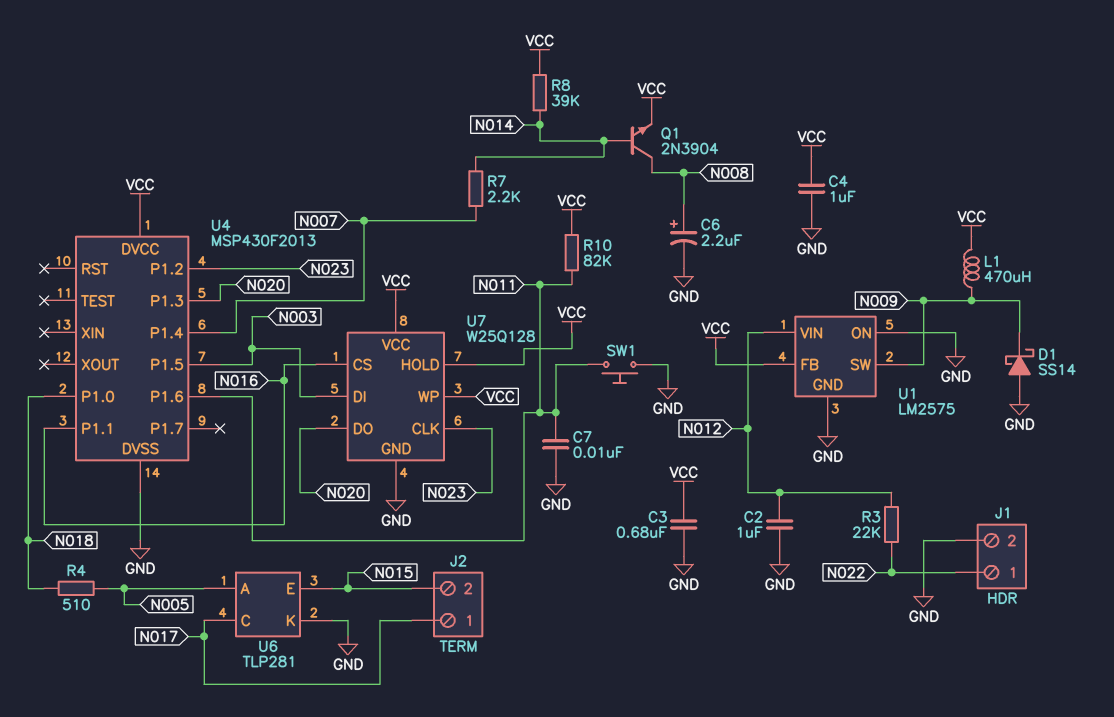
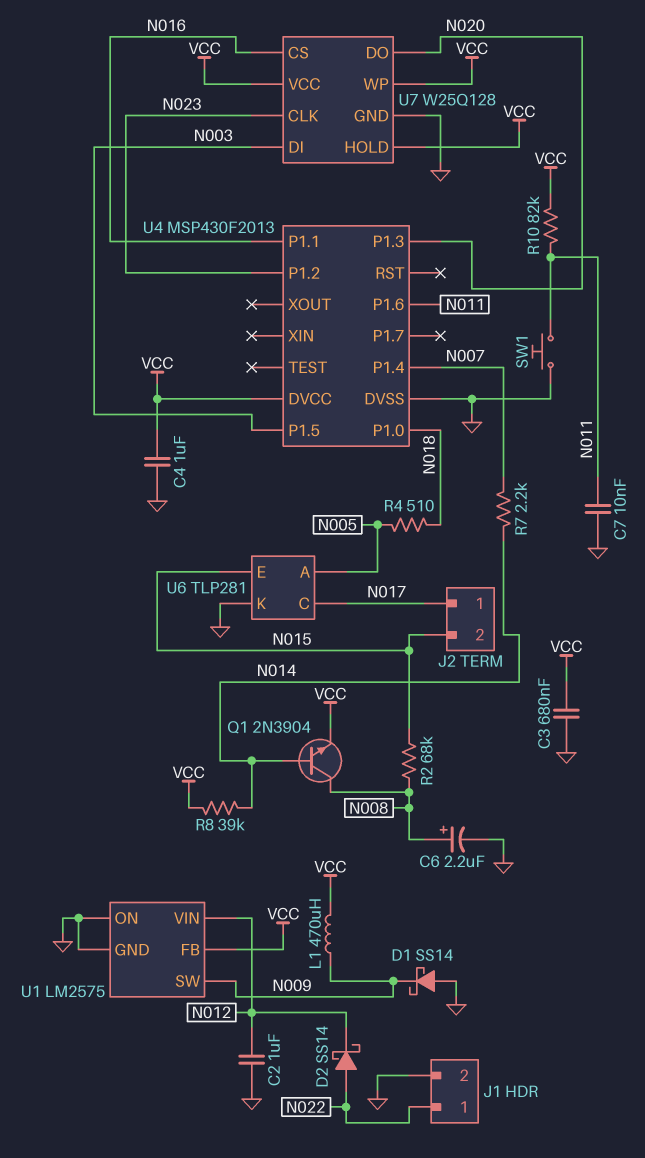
D2: none -> schottky SS14 (A N022, K N012)
R2: none -> 68k (N008, N015)
R3: 22k (N012, N022) -> none

